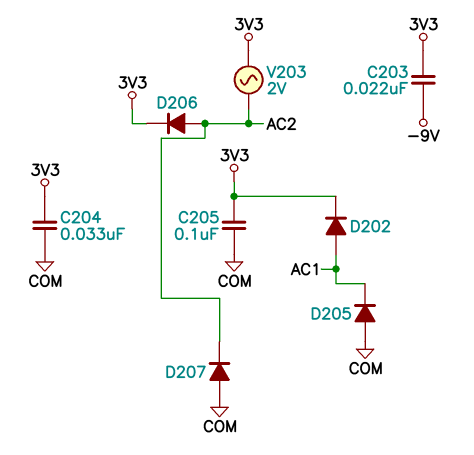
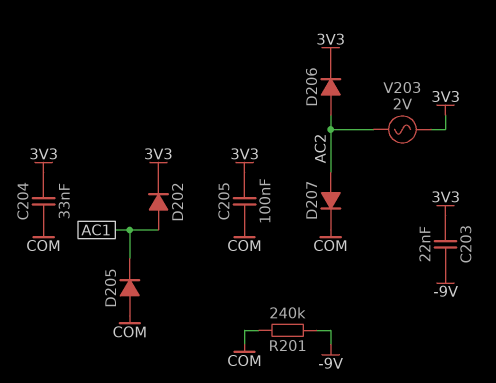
D207: diode (A COM, K AC2) -> diode (A AC2, K COM)
R201: none -> 240k (-9V, COM)

